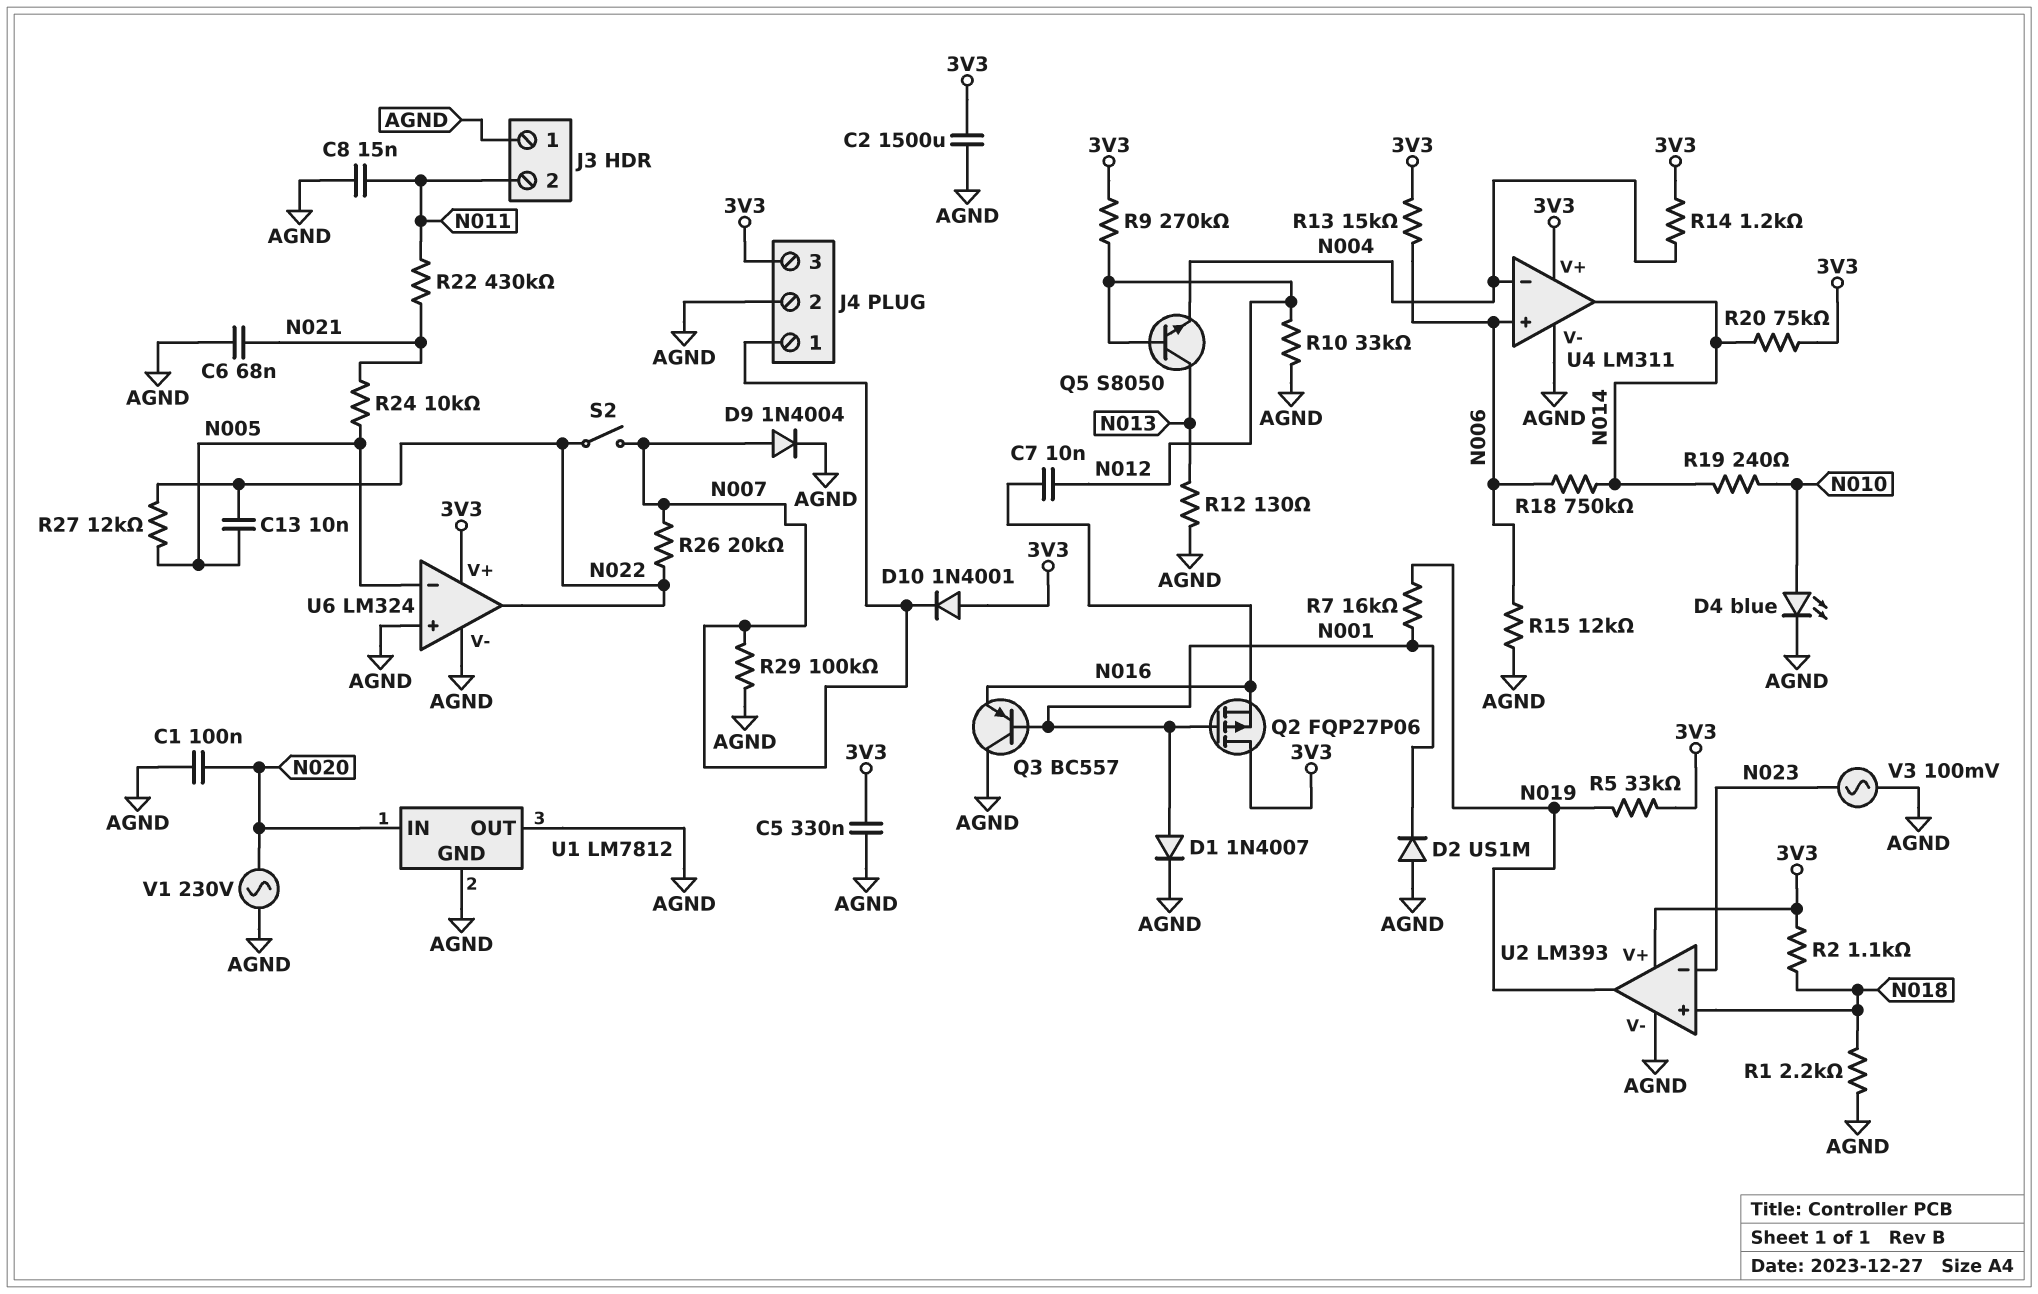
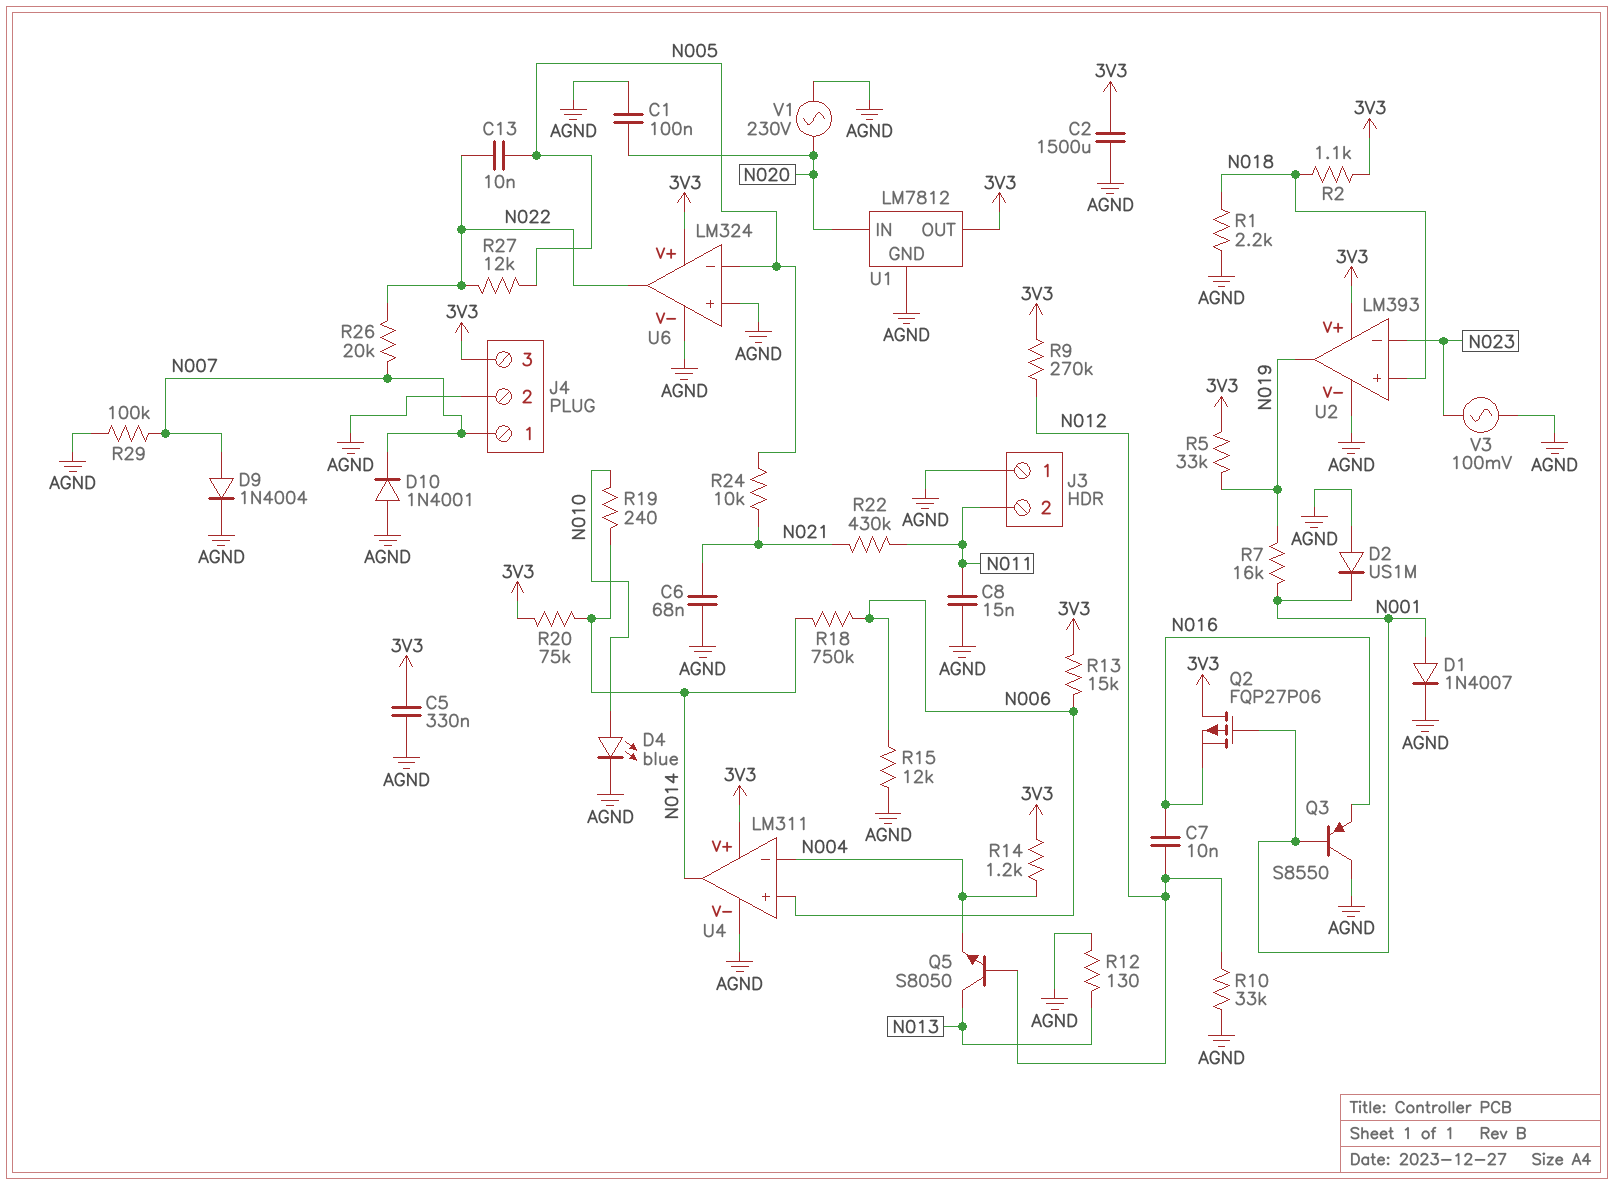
D10: diode 1N4001 (A 3V3, K N007) -> diode 1N4001 (A AGND, K N007)
Q3: PNP BC557 (B N001, C AGND, E N016) -> PNP S8550 (B N001, C AGND, E N016)
S2: switch (N007, N022) -> none
U1 pin OUT: AGND -> 3V3

